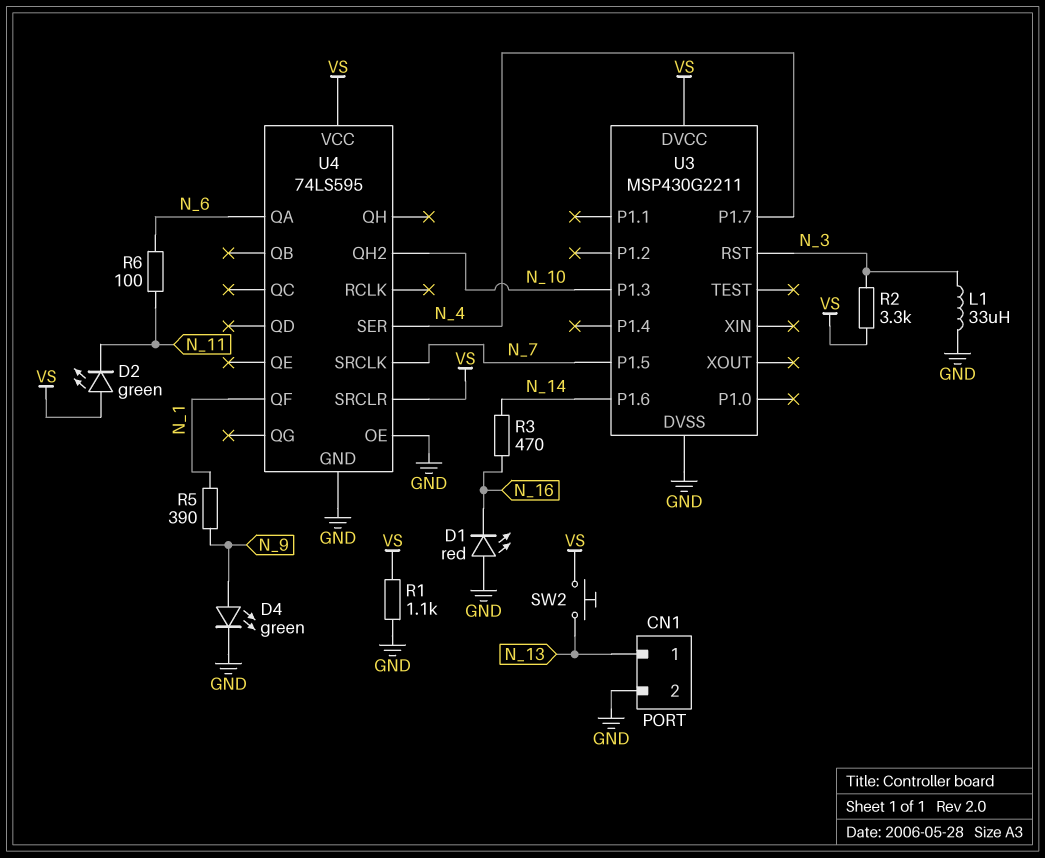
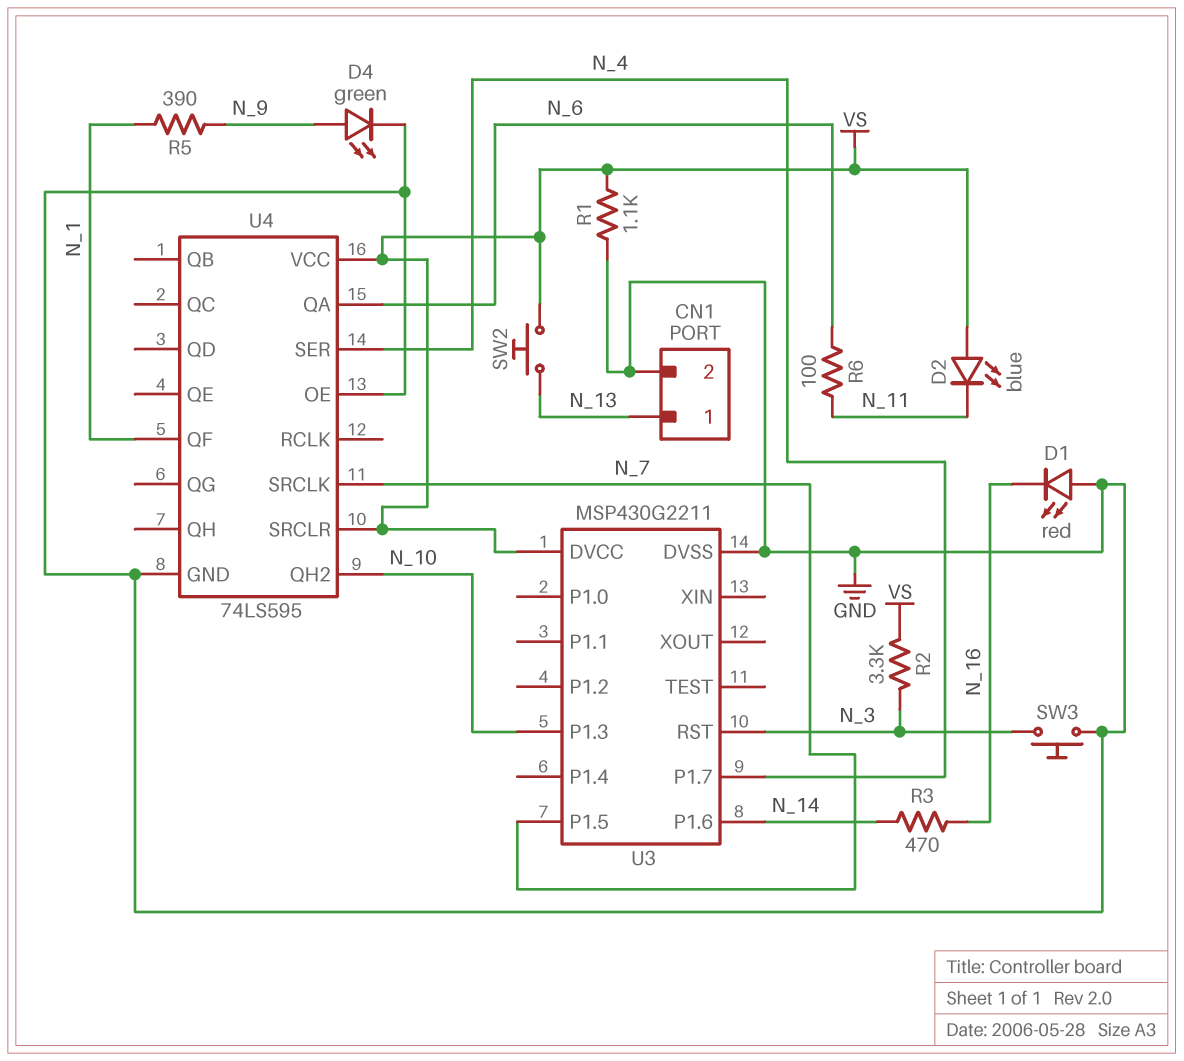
D2: LED green (A VS, K N_11) -> LED blue (A VS, K N_11)
L1: 33uH (GND, N_3) -> none
SW3: none -> button (GND, N_3)

